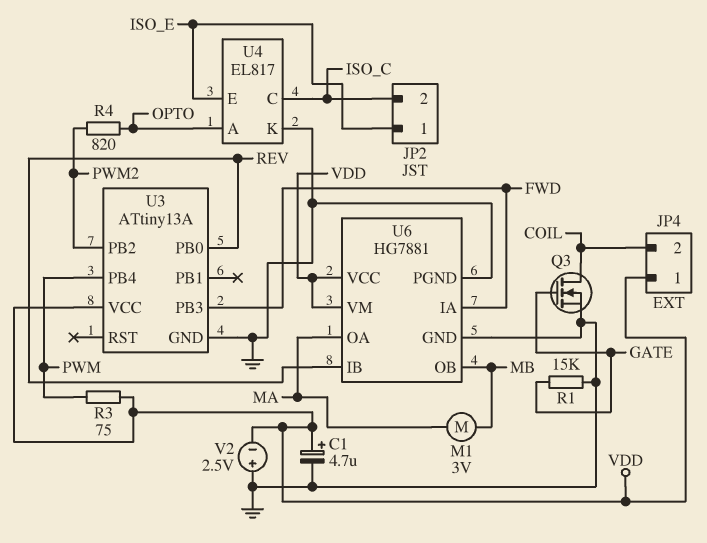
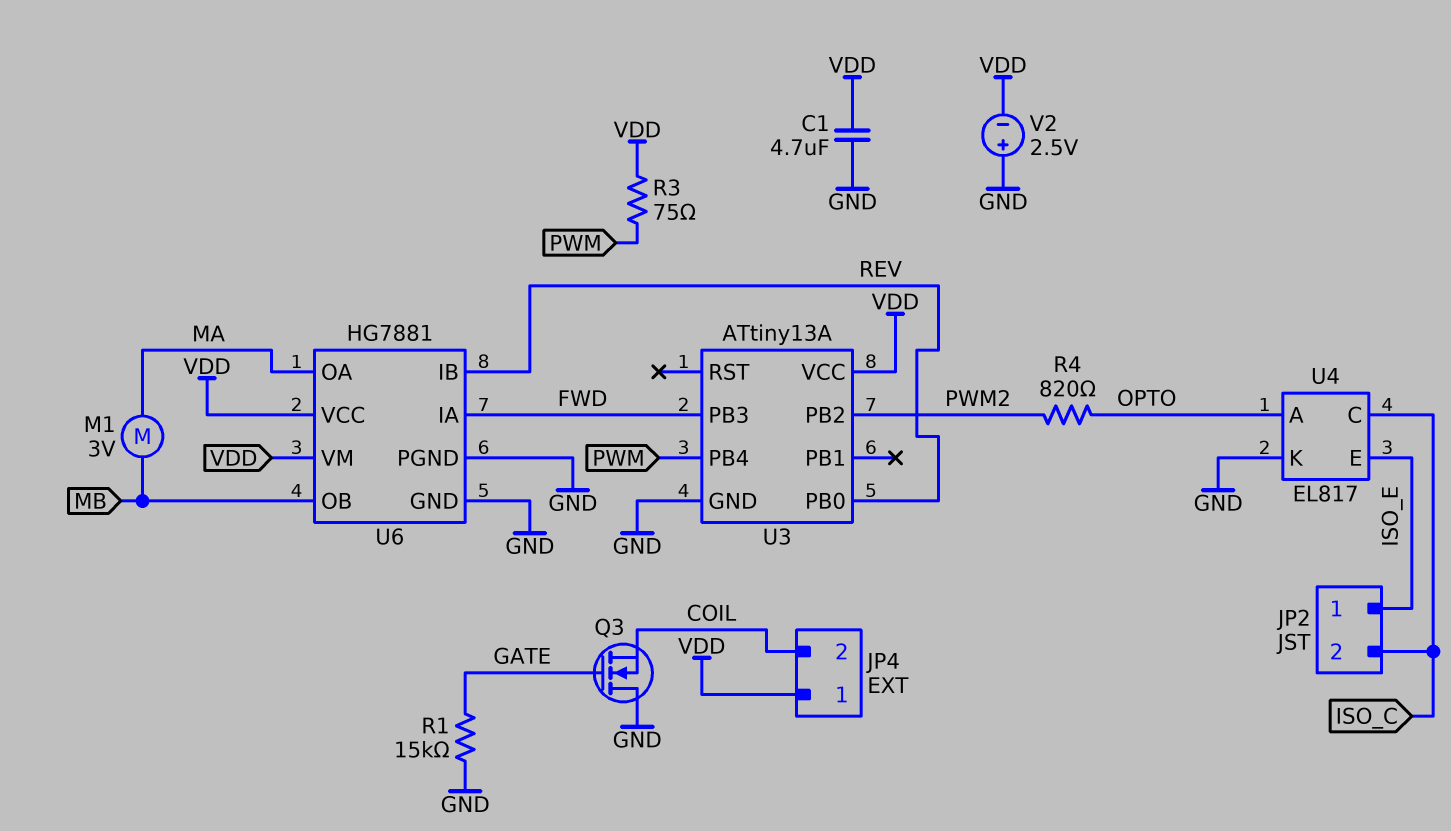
C1: 4.7uF (plus VDD, minus GND) -> 4.7uF (GND, VDD)
Q3: NMOS (G GATE, D COIL, S GND) -> NMOS (G GATE, D GND, S COIL)

